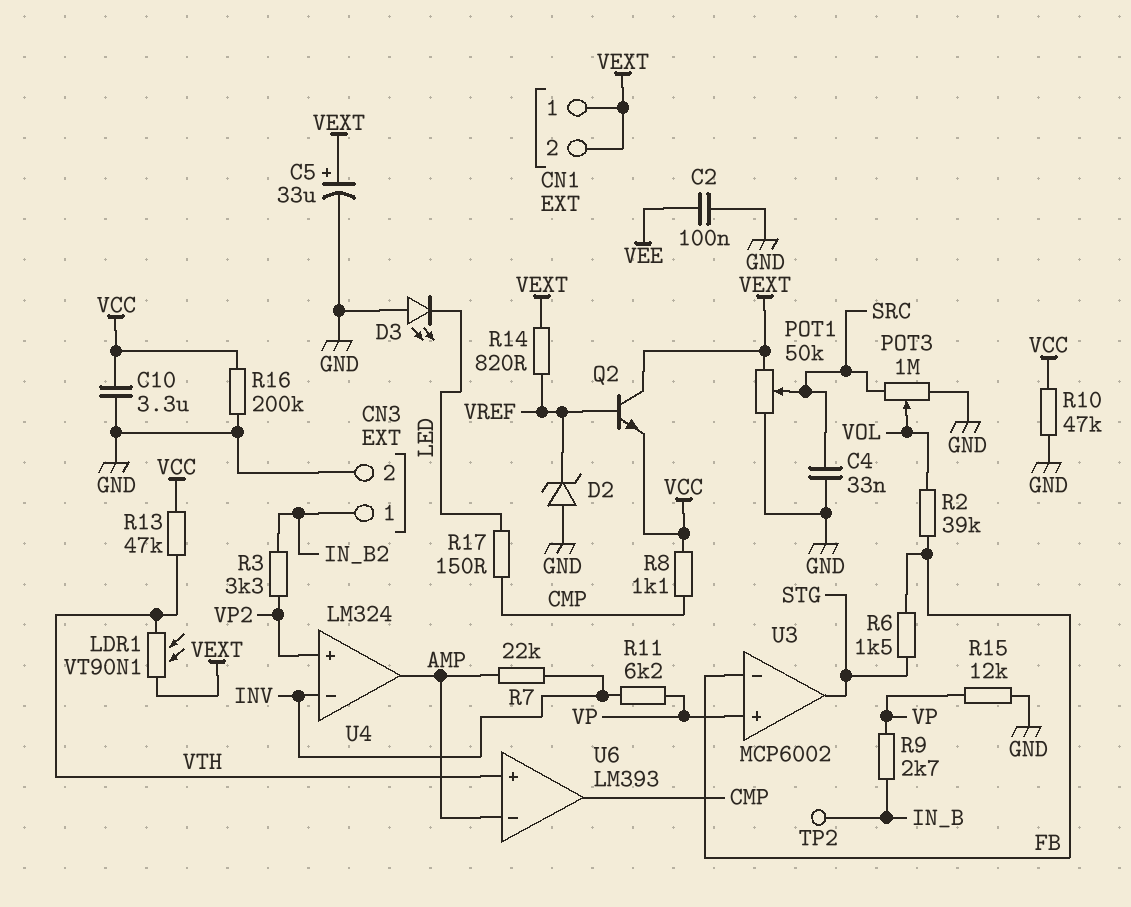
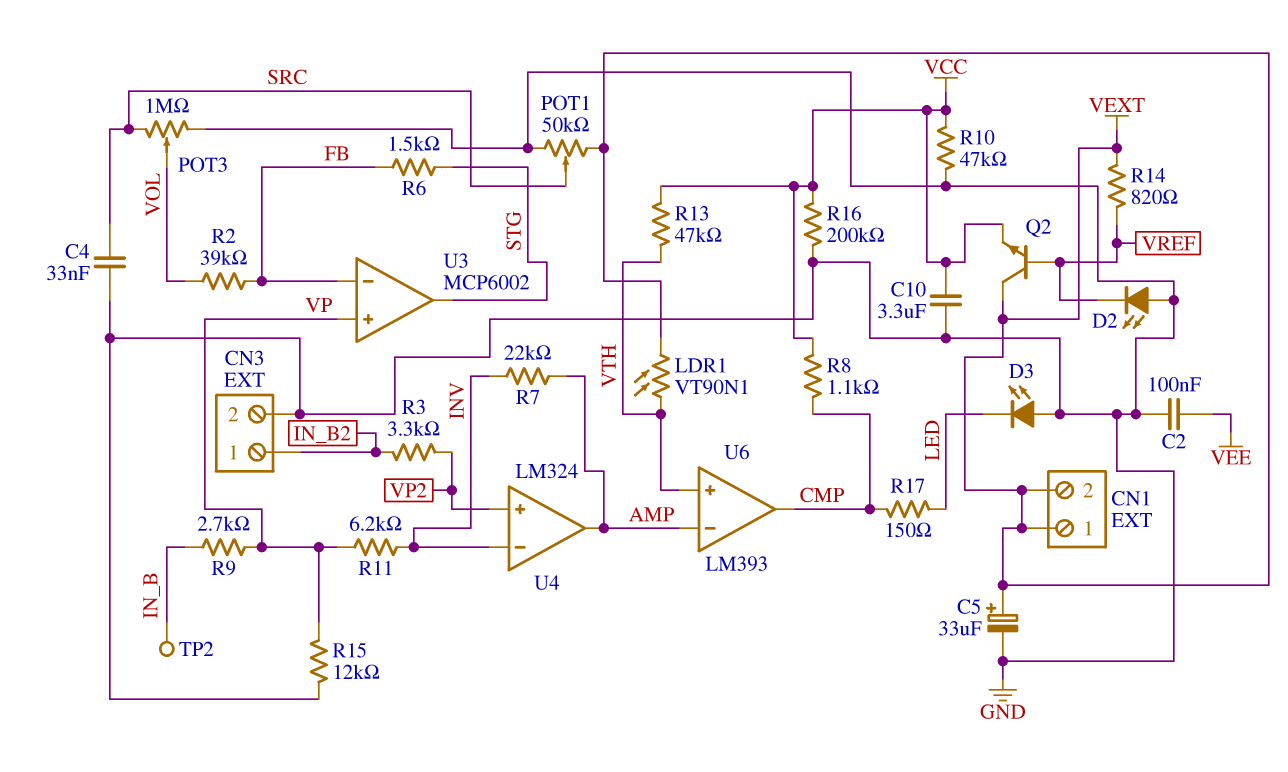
D2: zener (A GND, K VREF) -> LED (A GND, K VREF)

